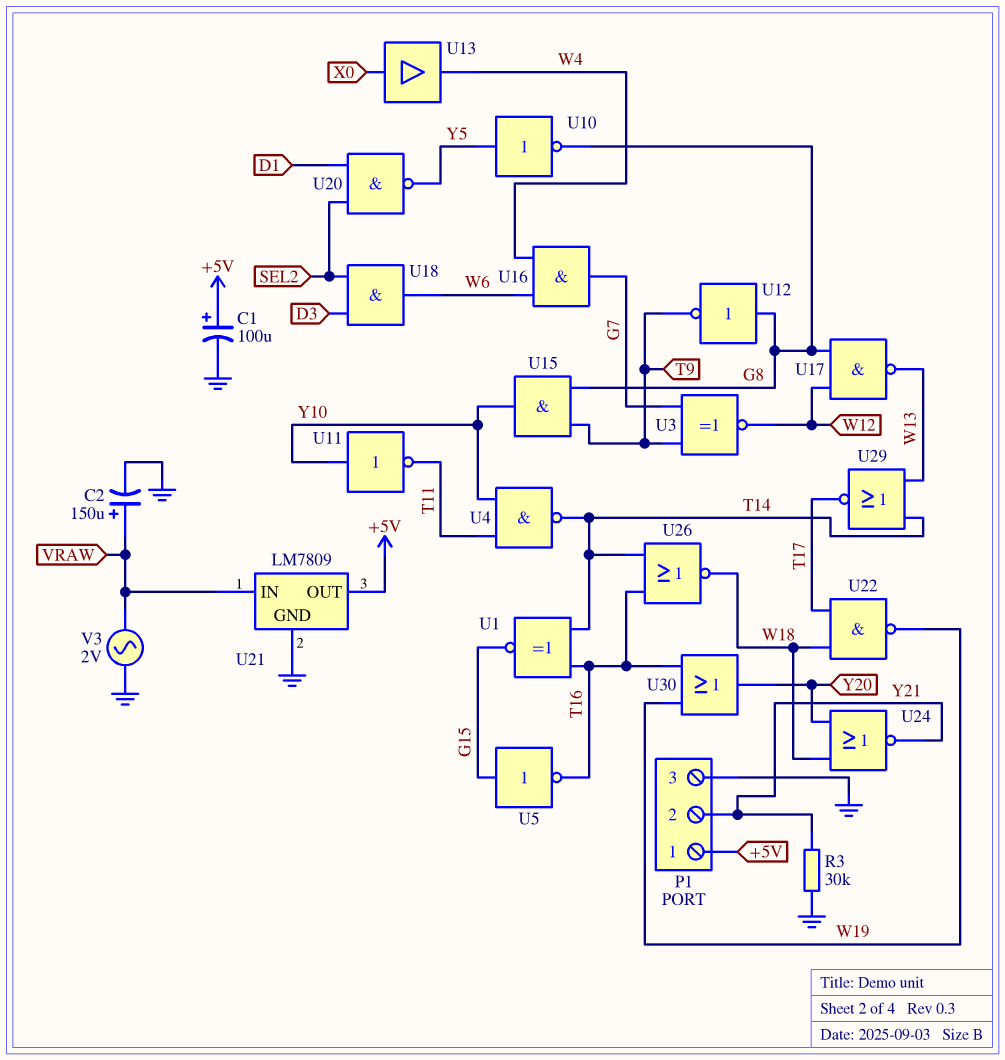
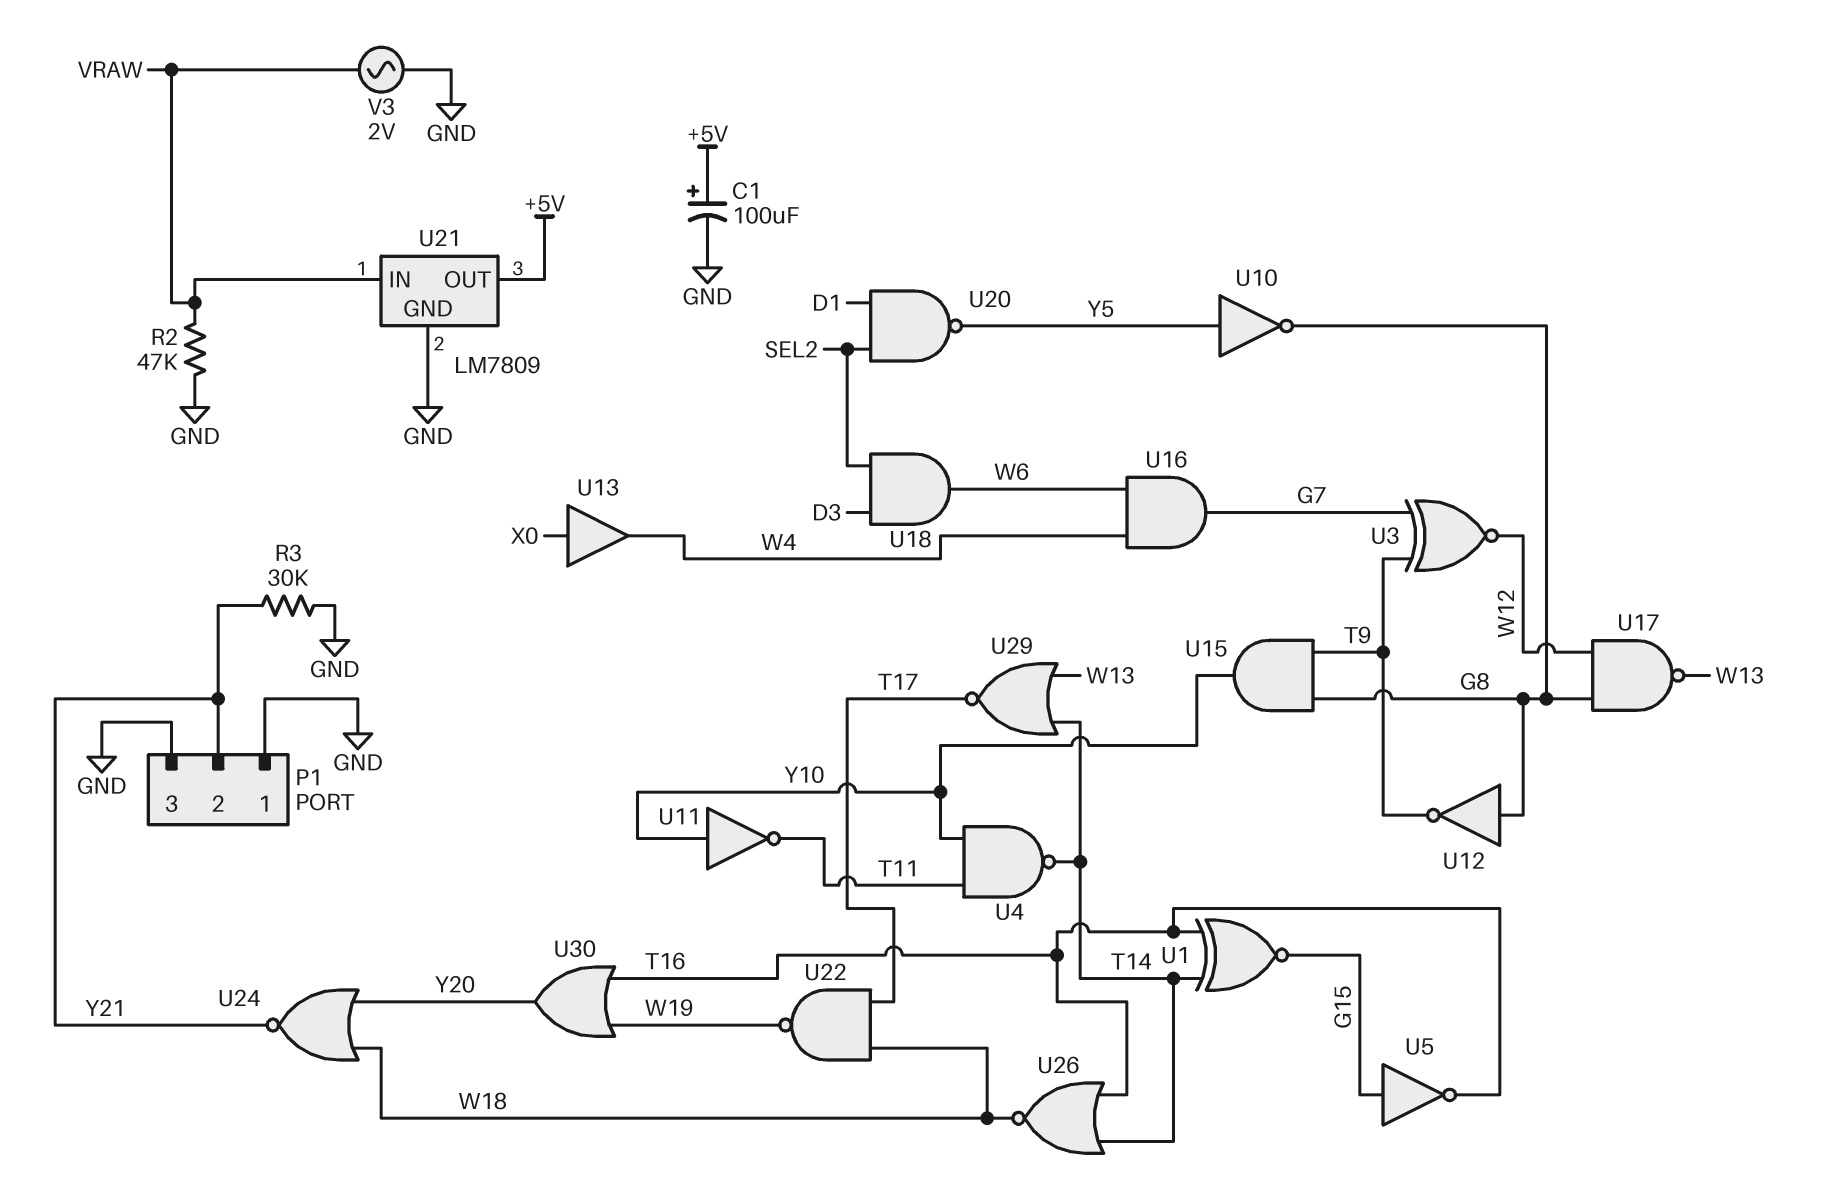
C2: 150uF (plus VRAW, minus GND) -> none
P1 pin 1: +5V -> GND
R2: none -> 47k (GND, VRAW)

